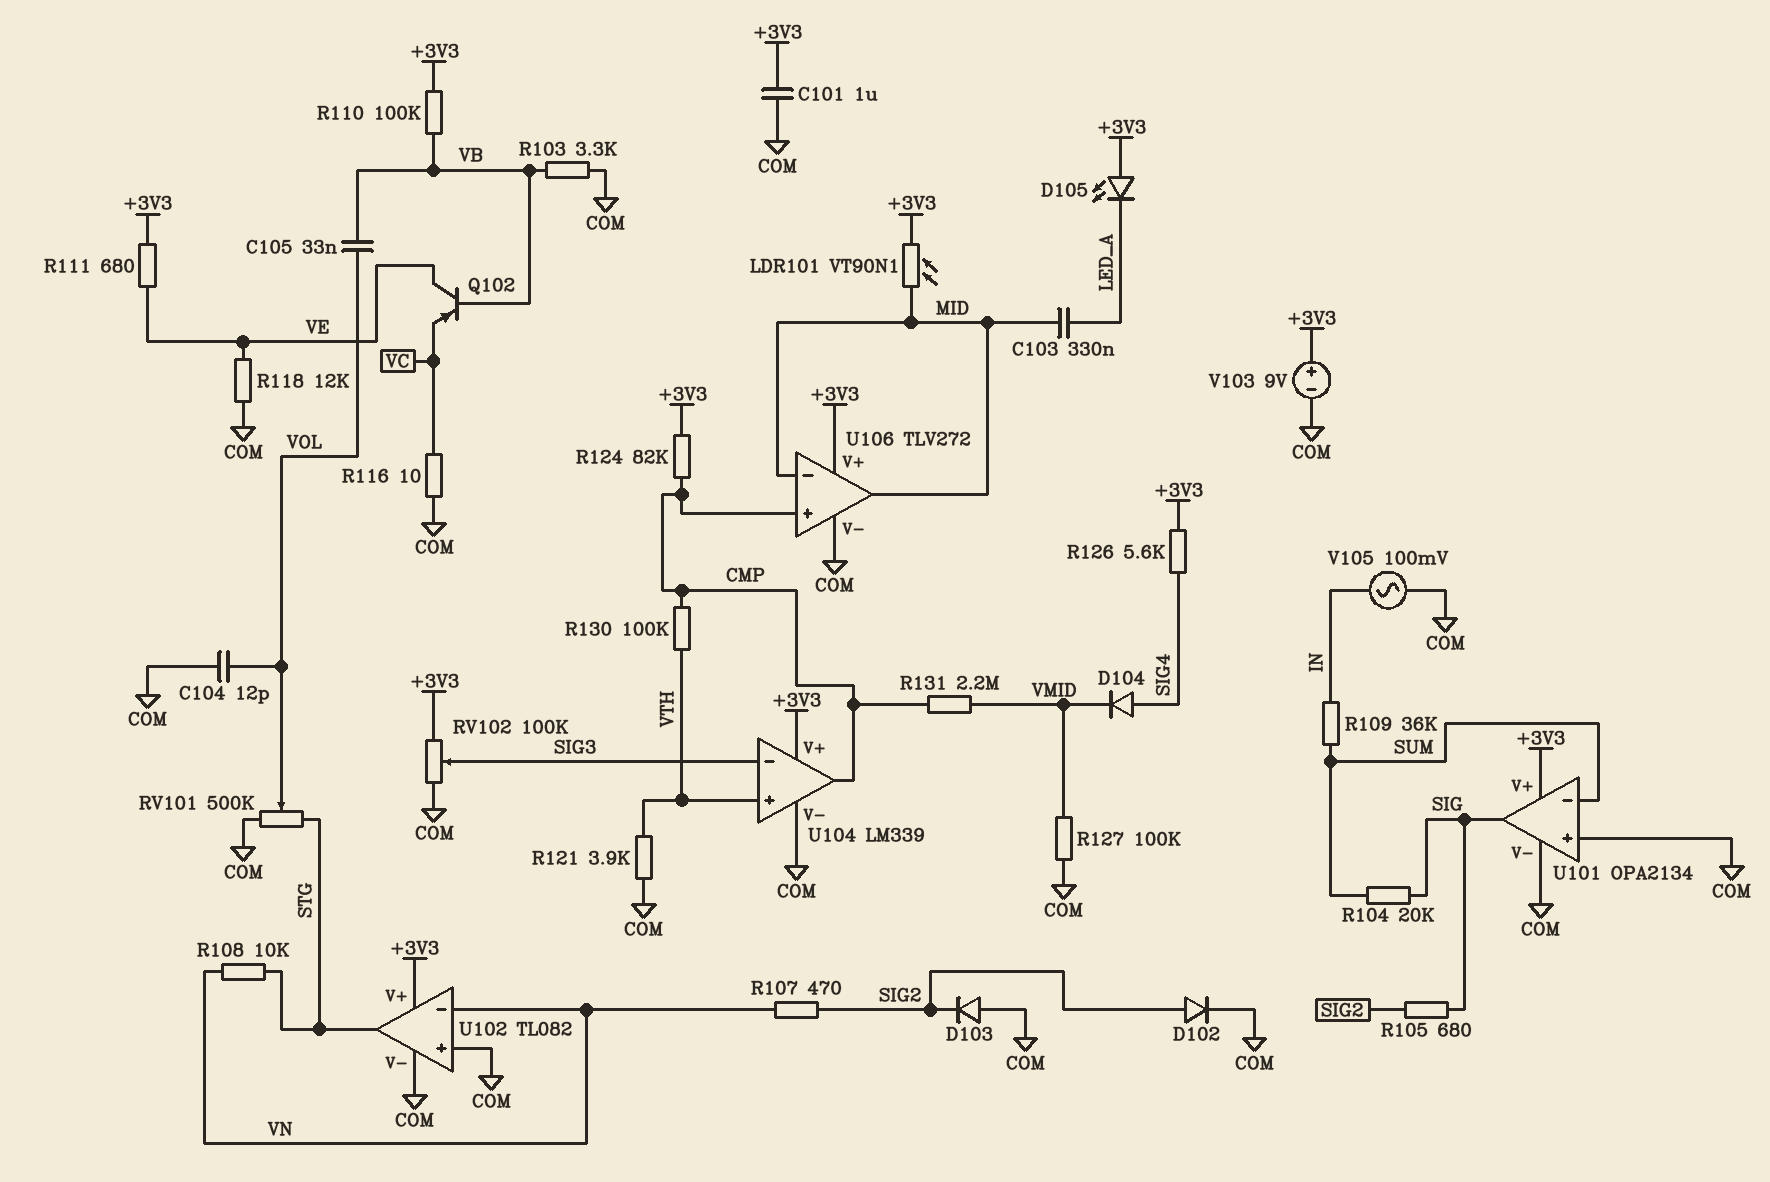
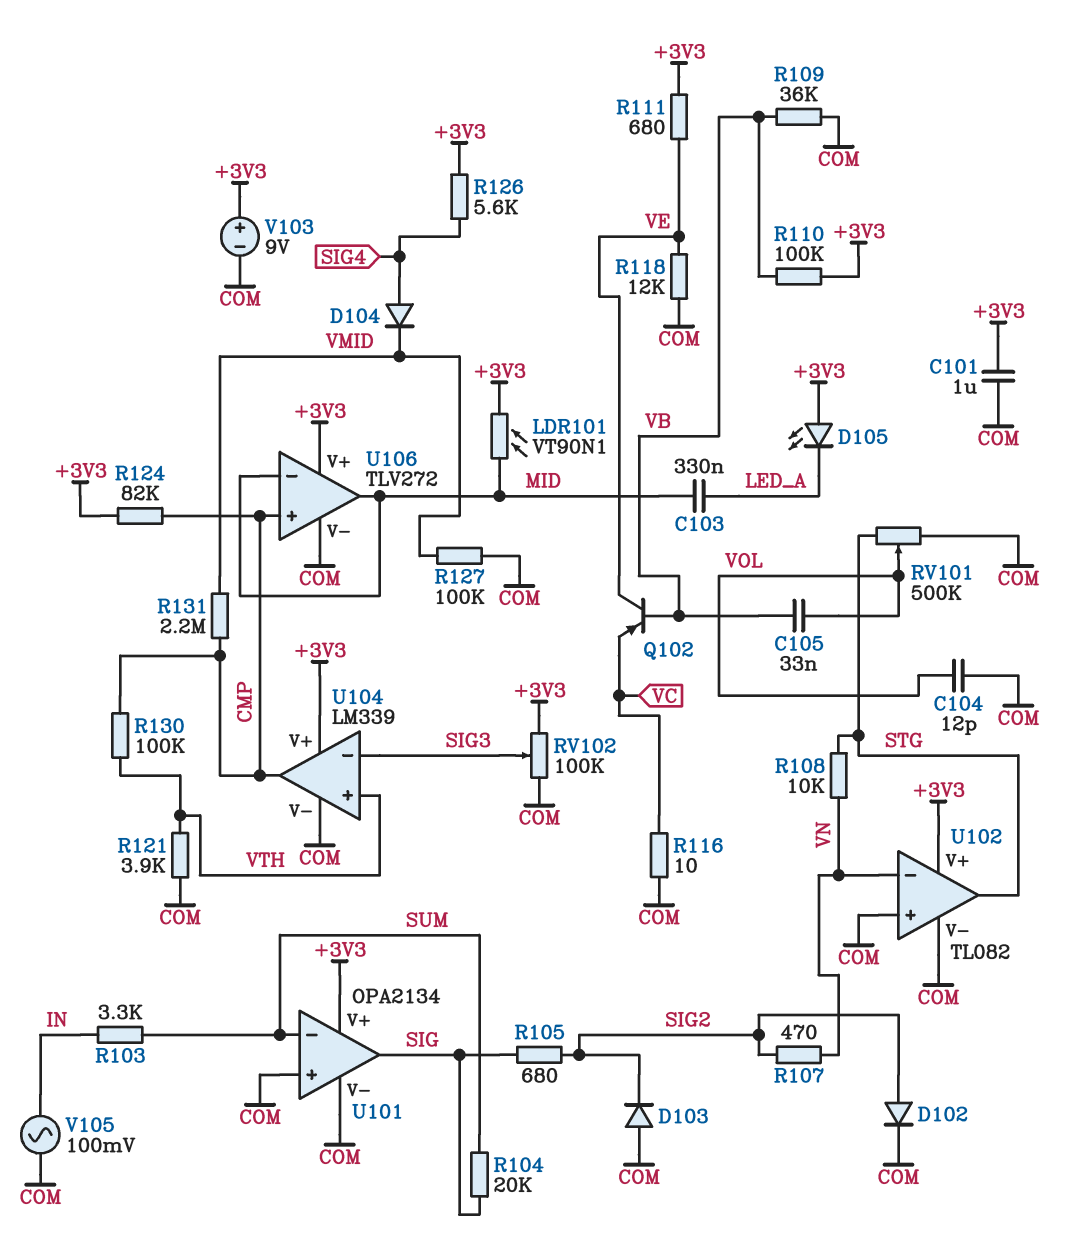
R103: 3.3k (COM, VB) -> 3.3k (IN, SUM)
R109: 36k (IN, SUM) -> 36k (COM, VB)

